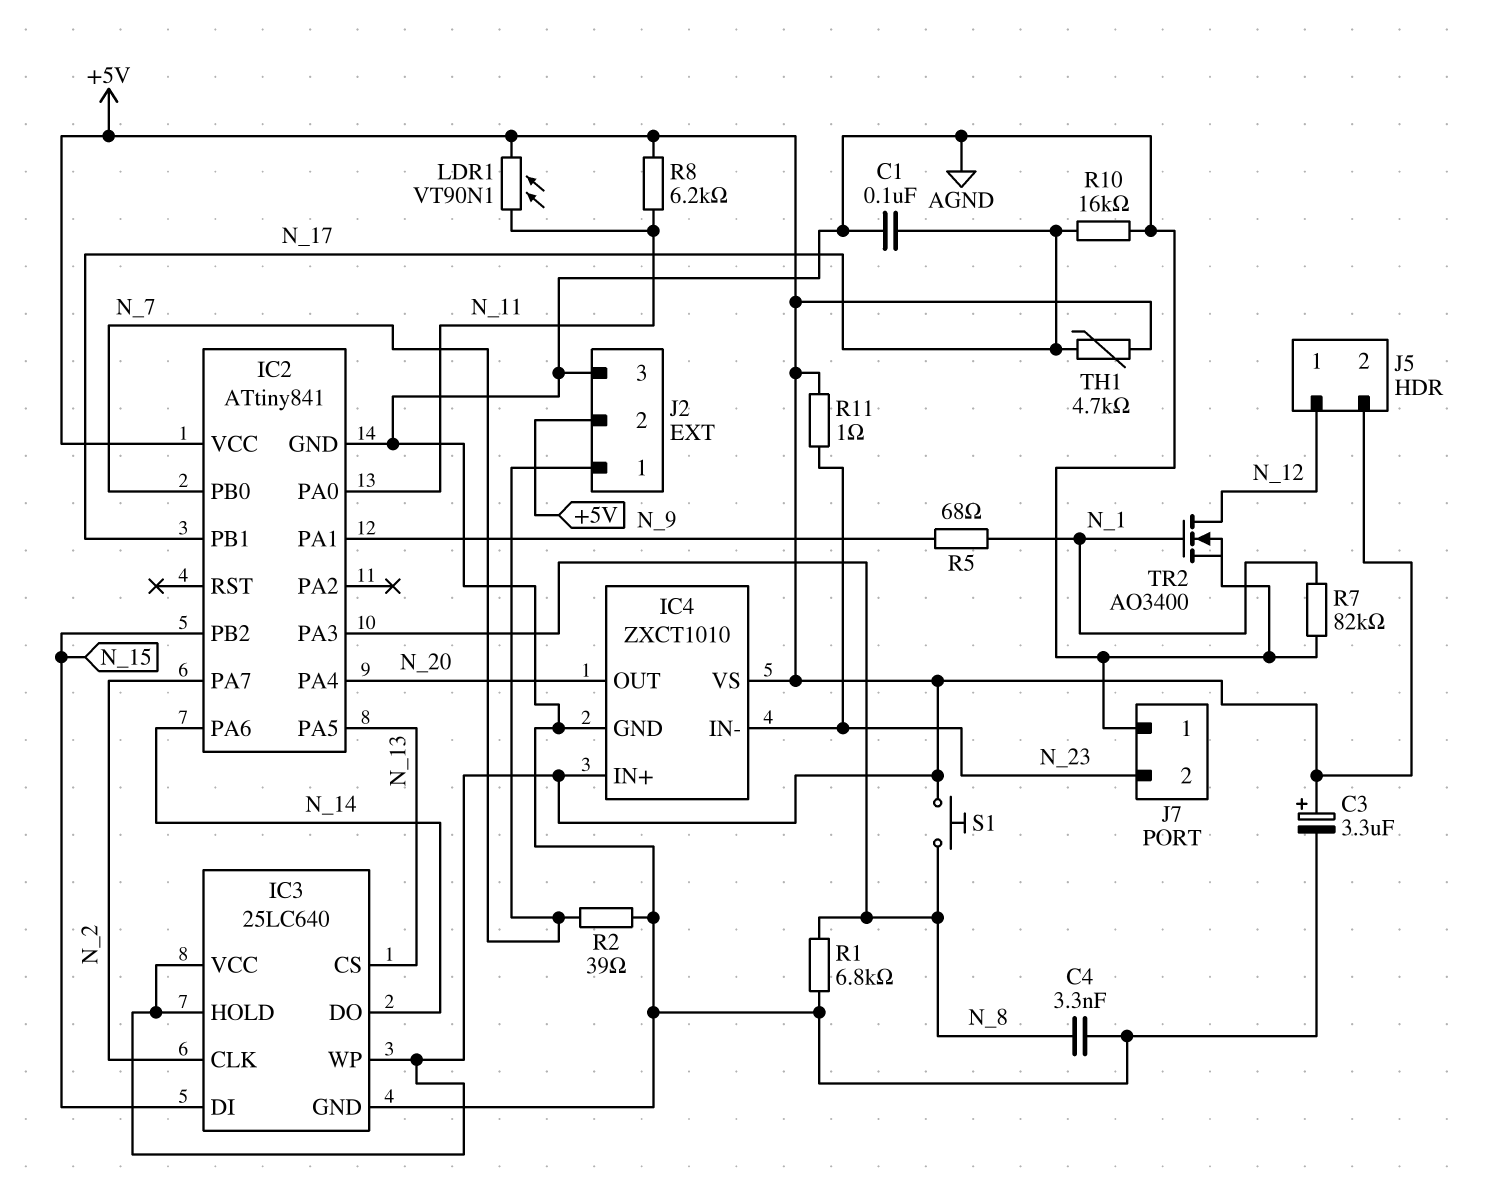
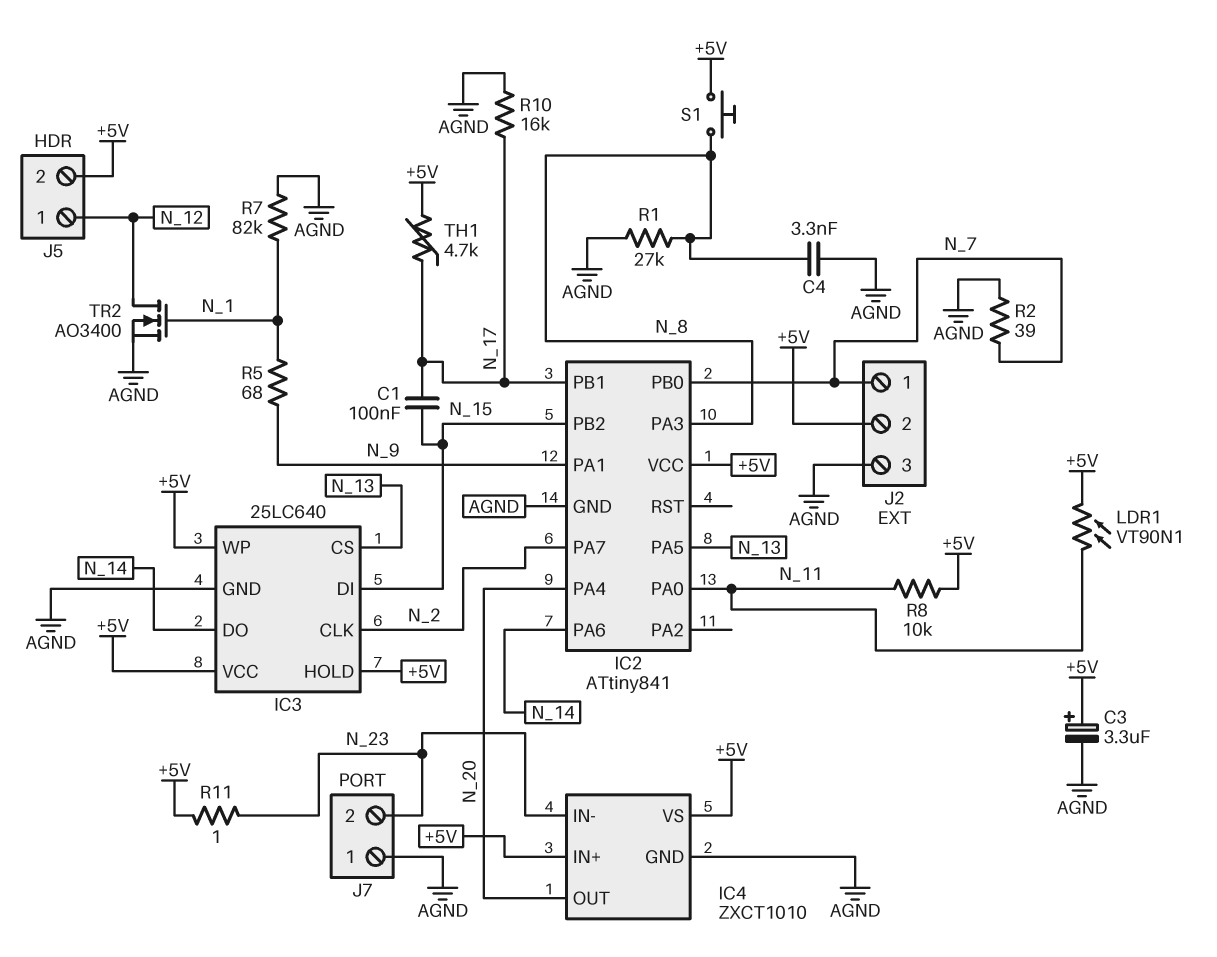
C1: 100nF (AGND, N_17) -> 100nF (N_15, N_17)
R1: 6.8k (AGND, N_8) -> 27k (AGND, N_8)
R8: 6.2k (+5V, N_11) -> 10k (+5V, N_11)

